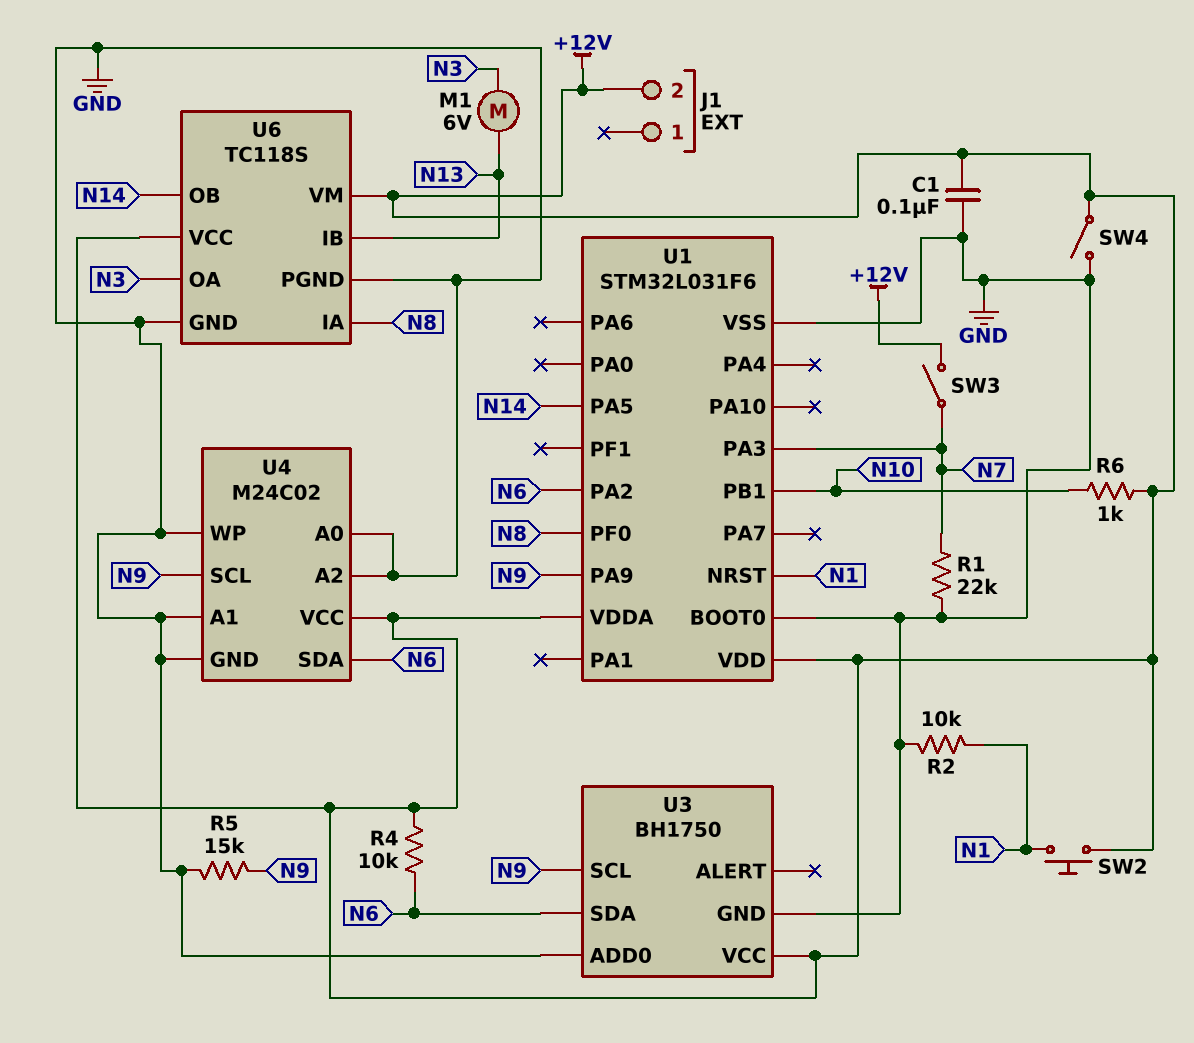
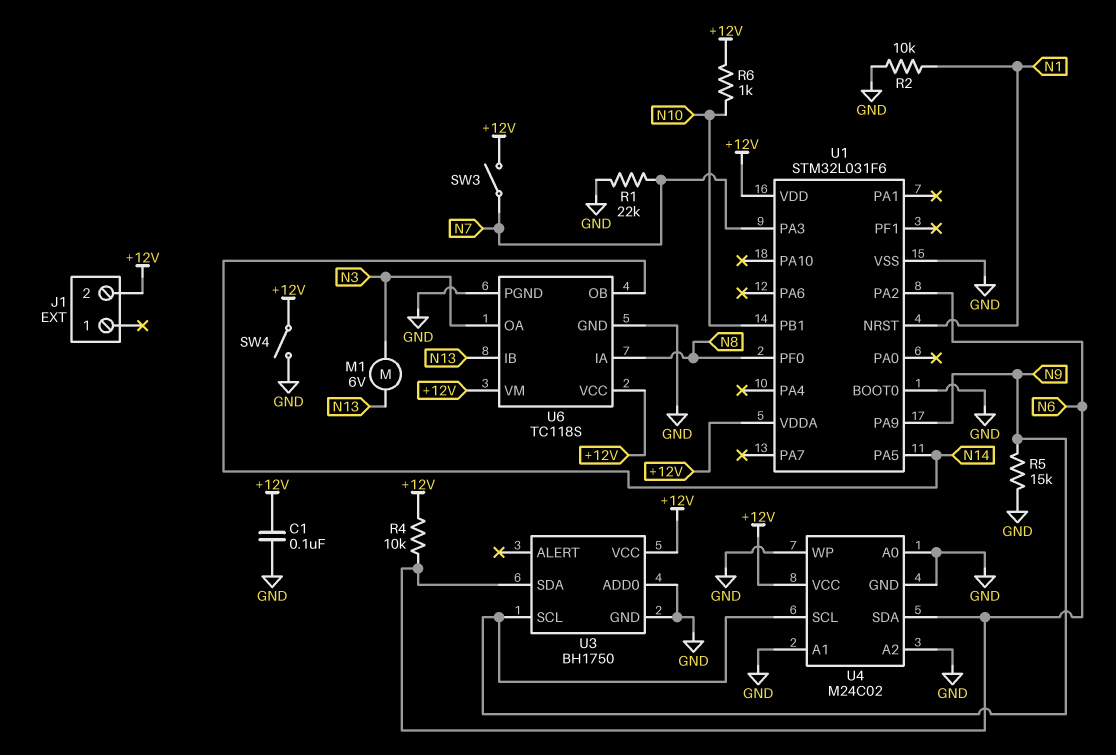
SW2: button (+12V, N1) -> none

